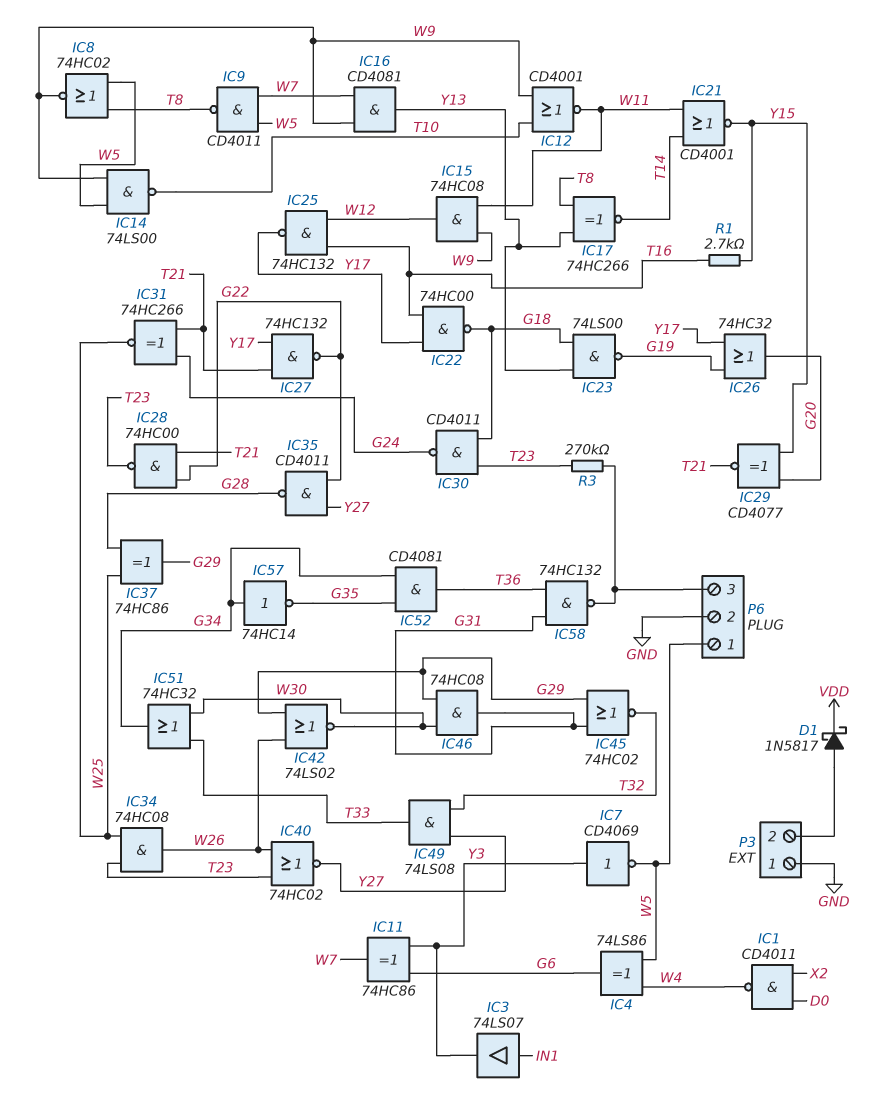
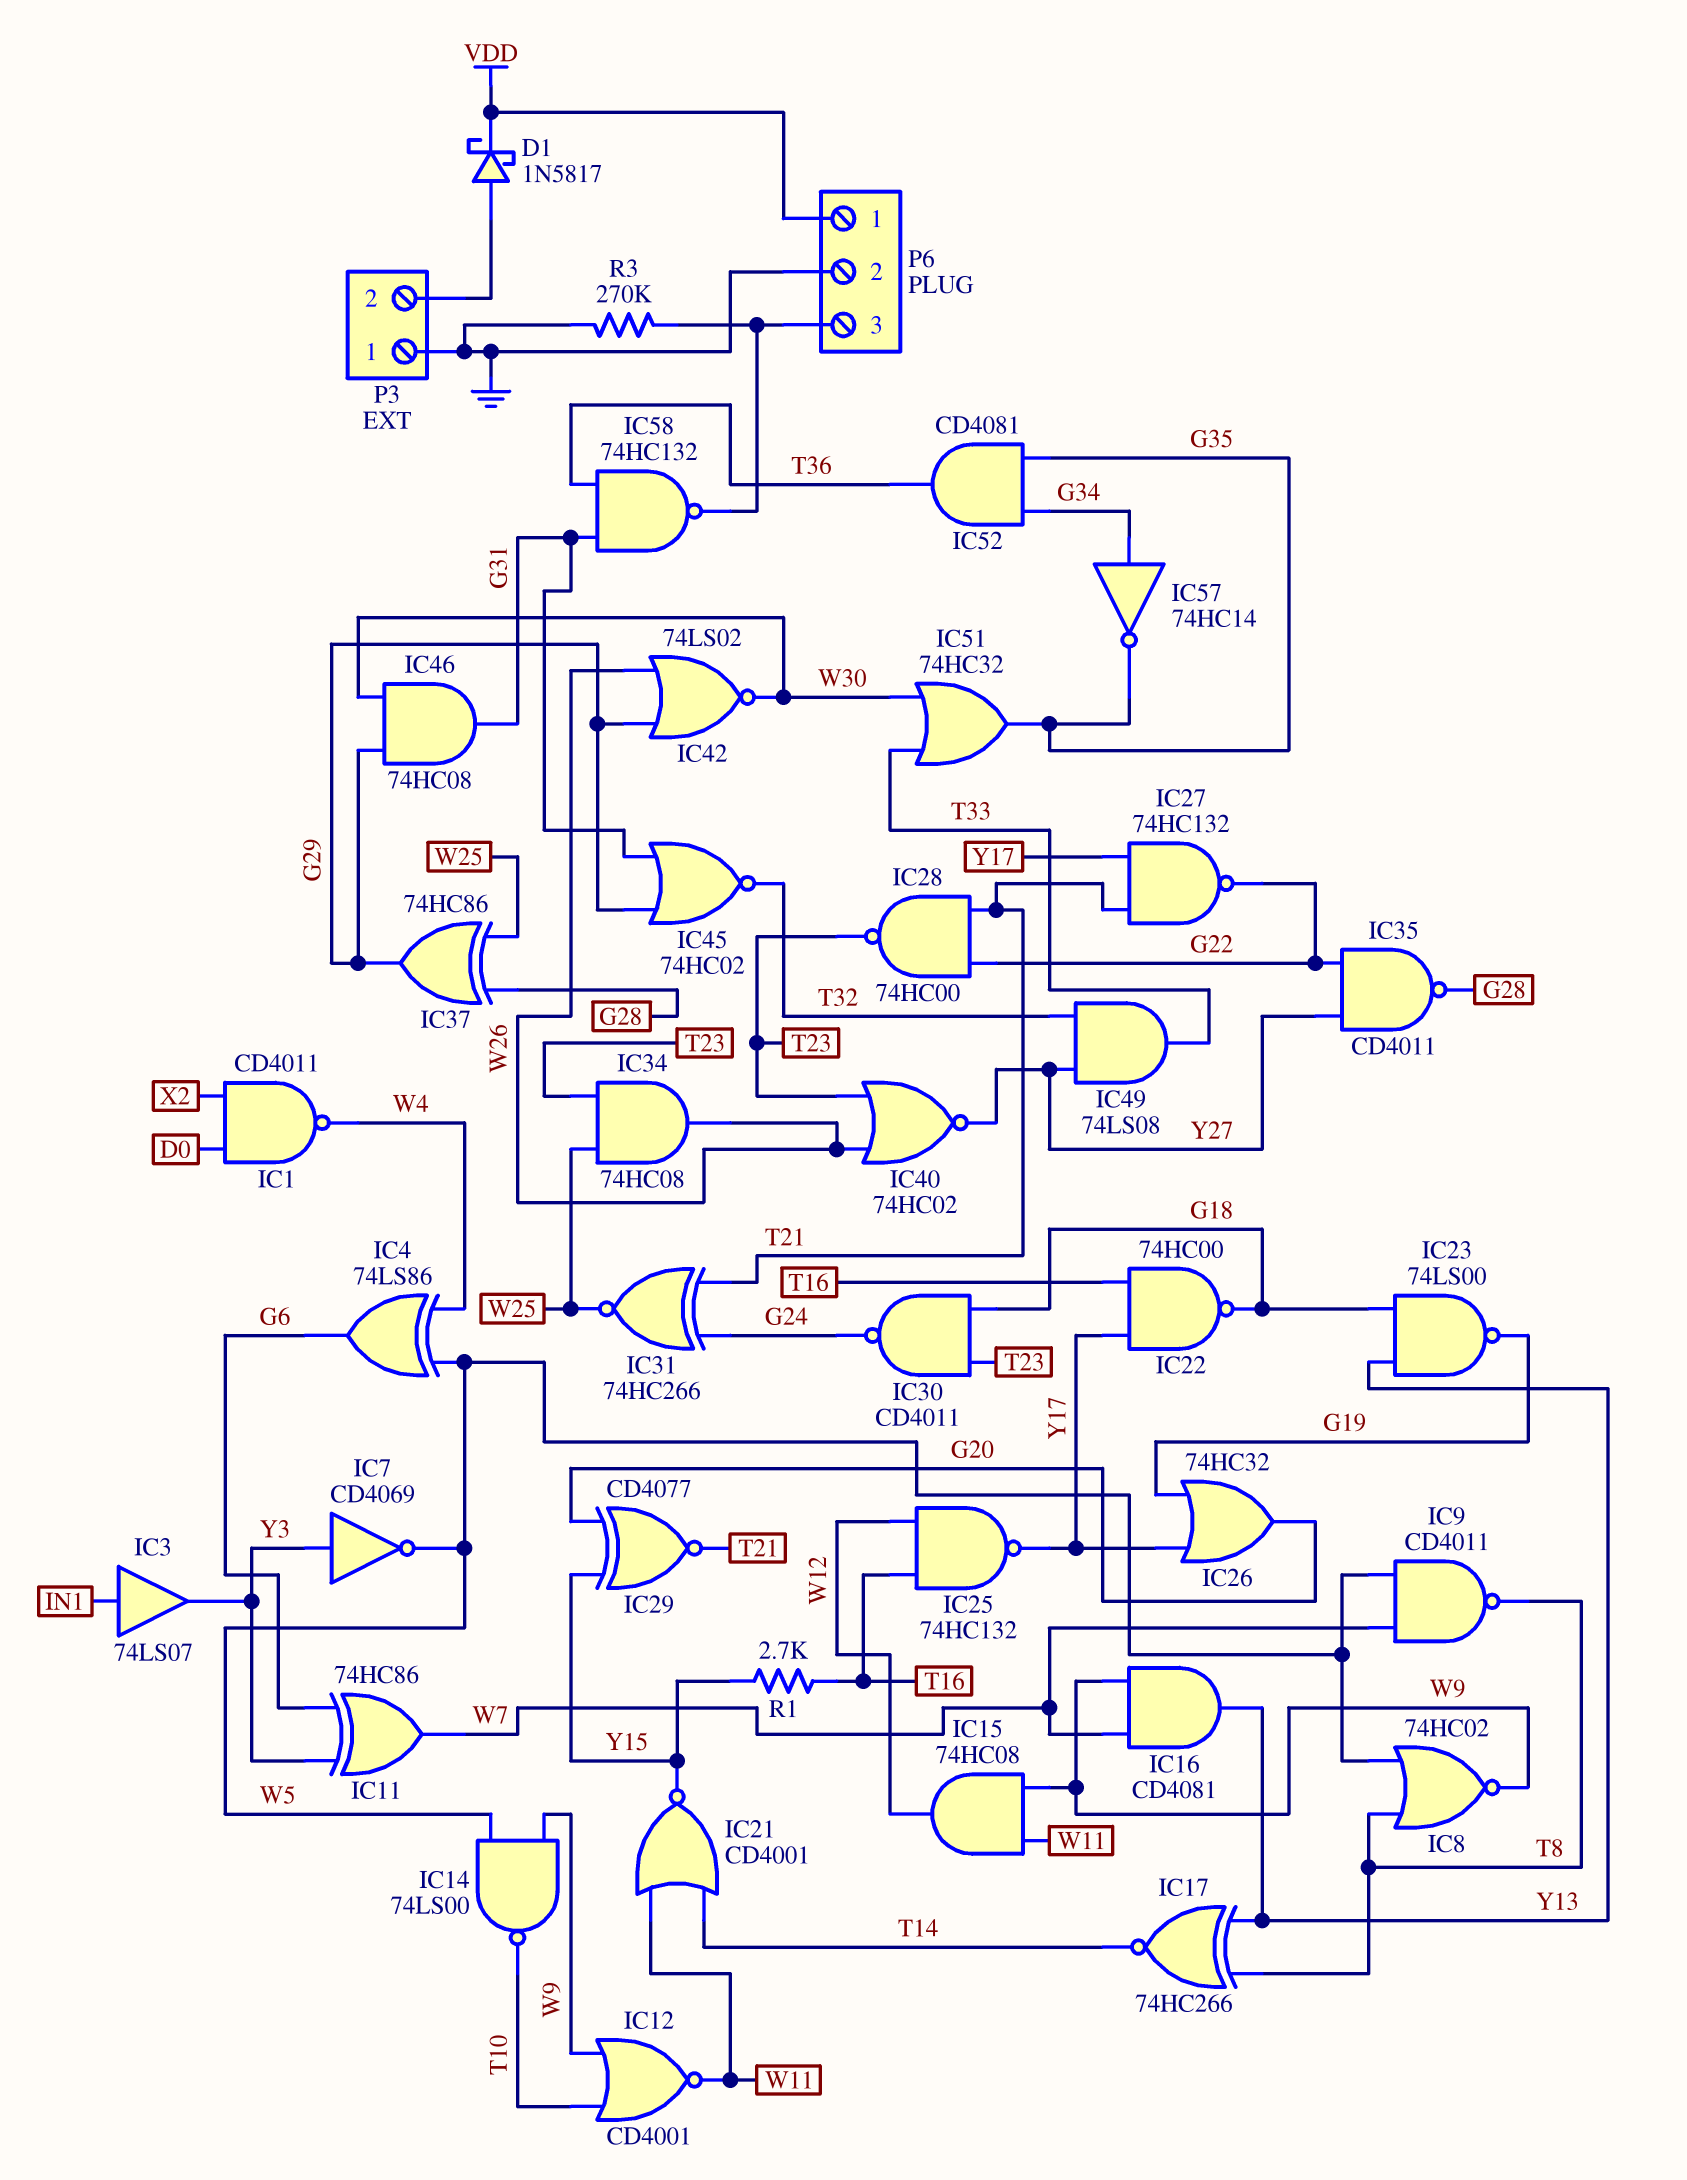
IC51: OR 74HC32 (in T33, in W30, out G34) -> OR 74HC32 (in T33, in W30, out G35)
P6 pin 1: W5 -> VDD
R3: 270k (P6/3, T23) -> 270k (GND, P6/3)

